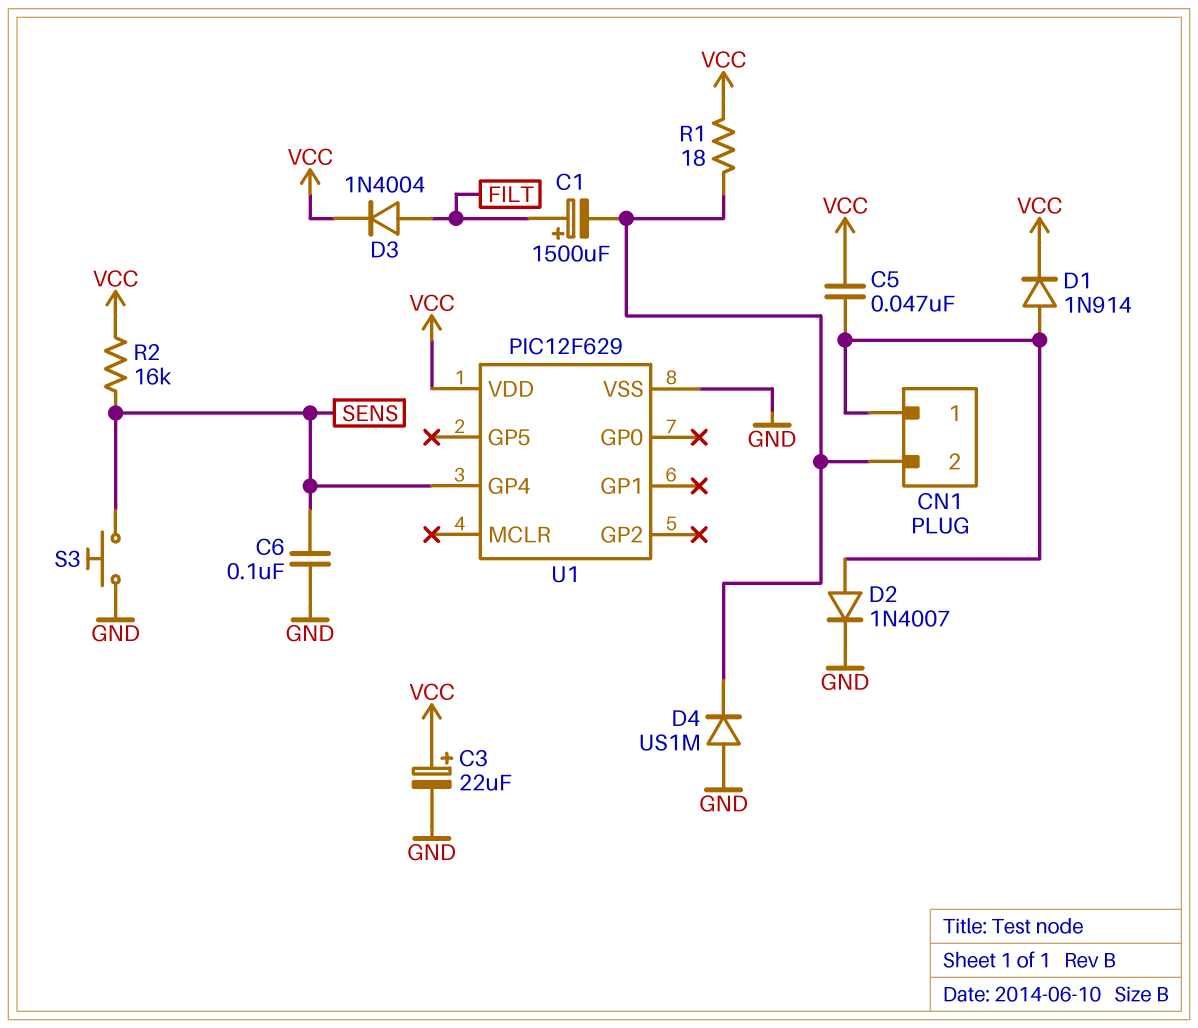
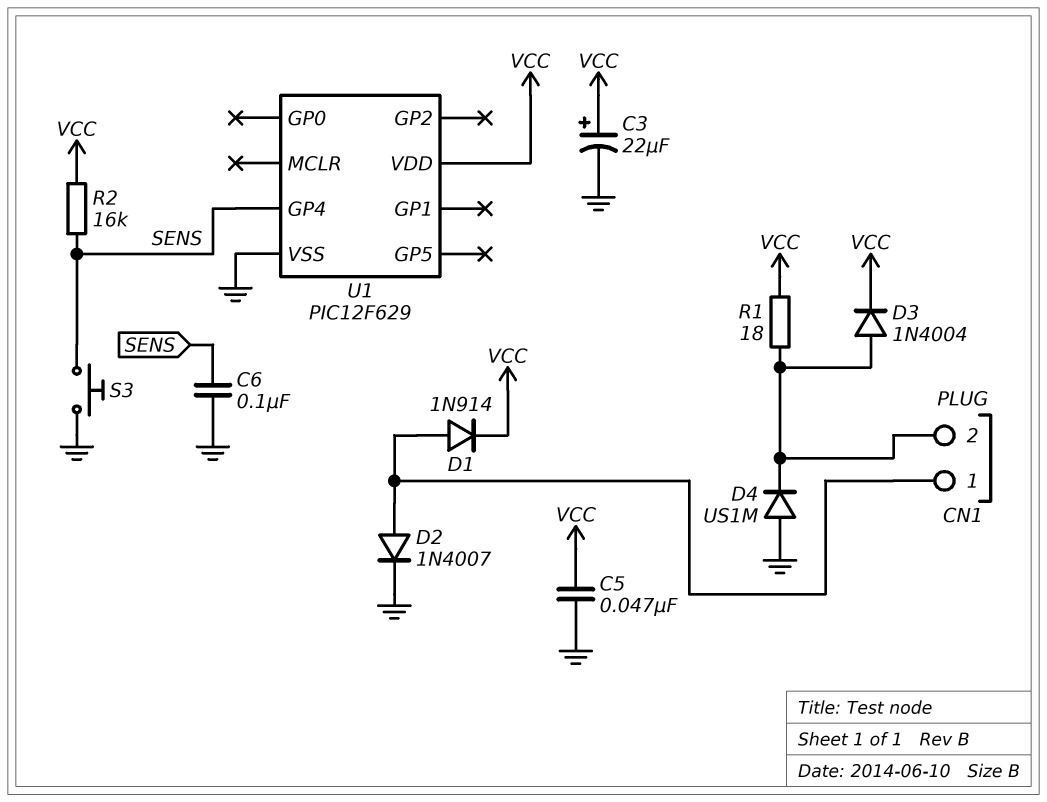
C1: 1500uF (plus FILT, minus CN1/2) -> none
C5: 47nF (CN1/1, VCC) -> 47nF (GND, VCC)
D3: diode 1N4004 (A FILT, K VCC) -> diode 1N4004 (A CN1/2, K VCC)

